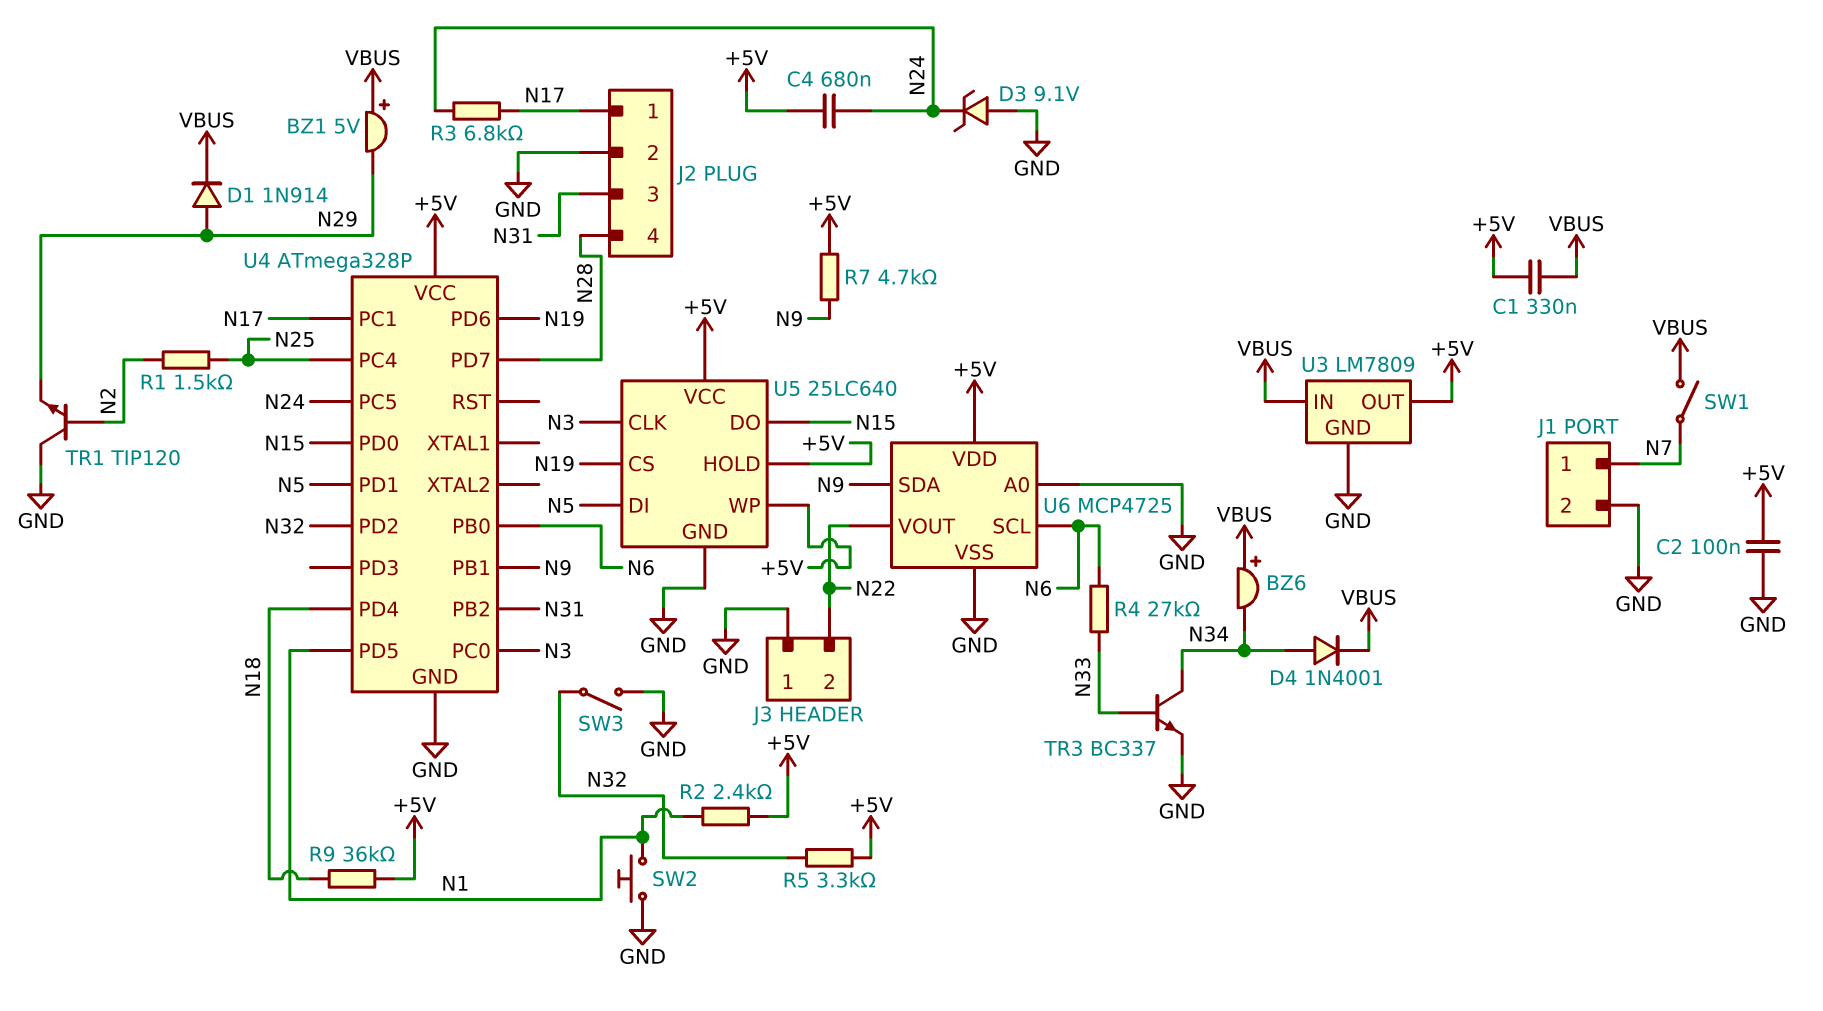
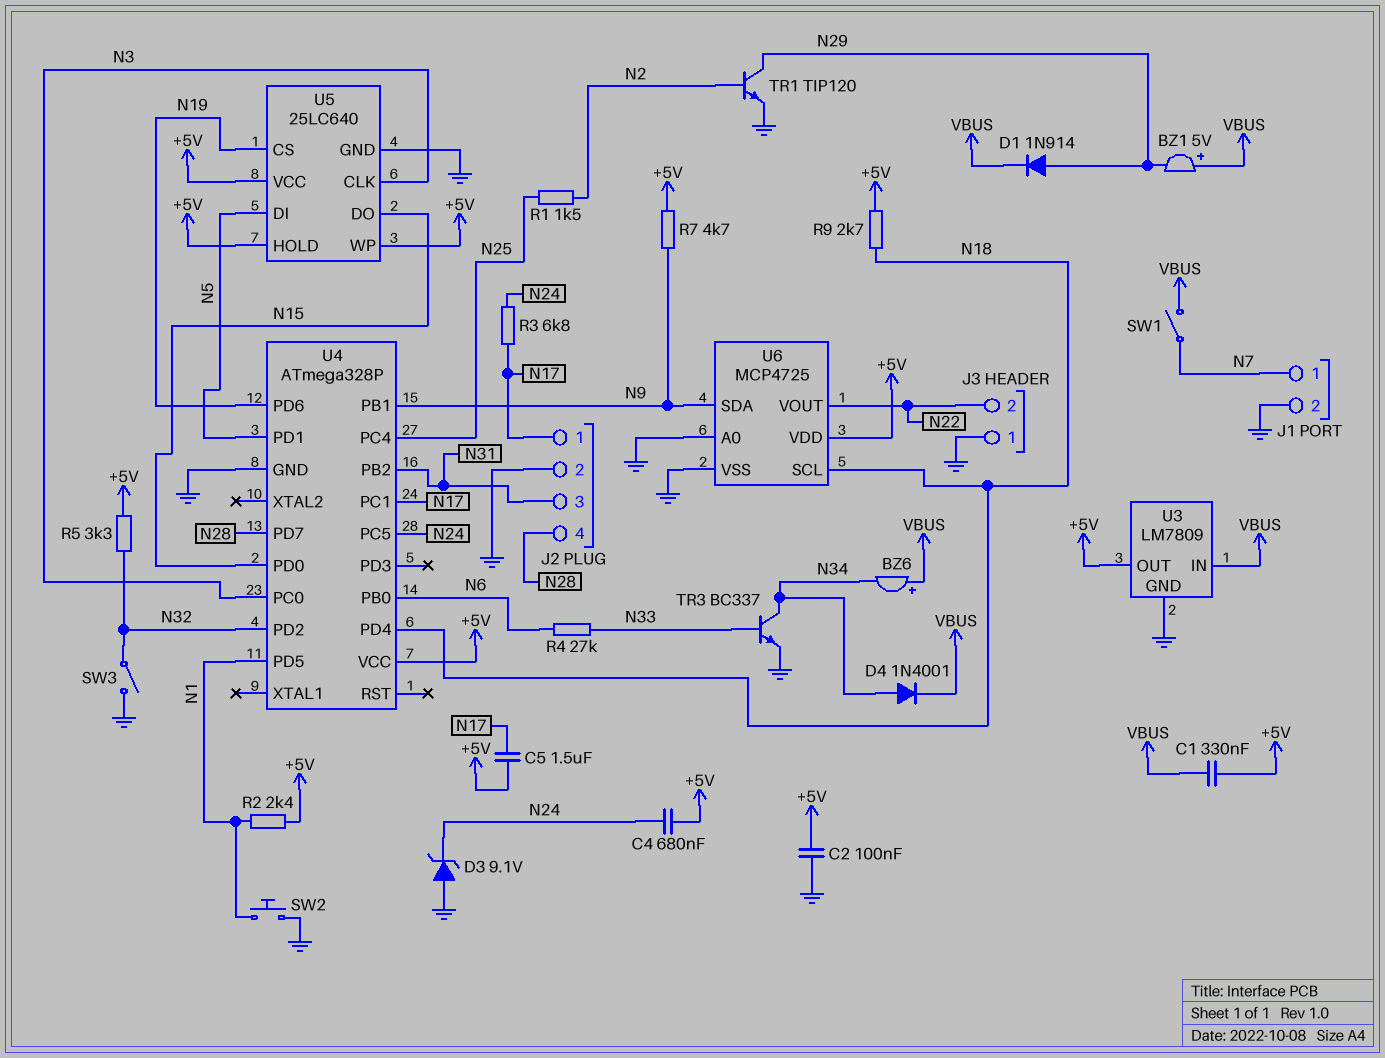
C5: none -> 1.5uF (+5V, N17)
R9: 36k (+5V, N18) -> 2.7k (+5V, N18)
TR1: NPN TIP120 (B N2, C GND, E N29) -> NPN TIP120 (B N2, C N29, E GND)
U6 pin SCL: N6 -> N18

